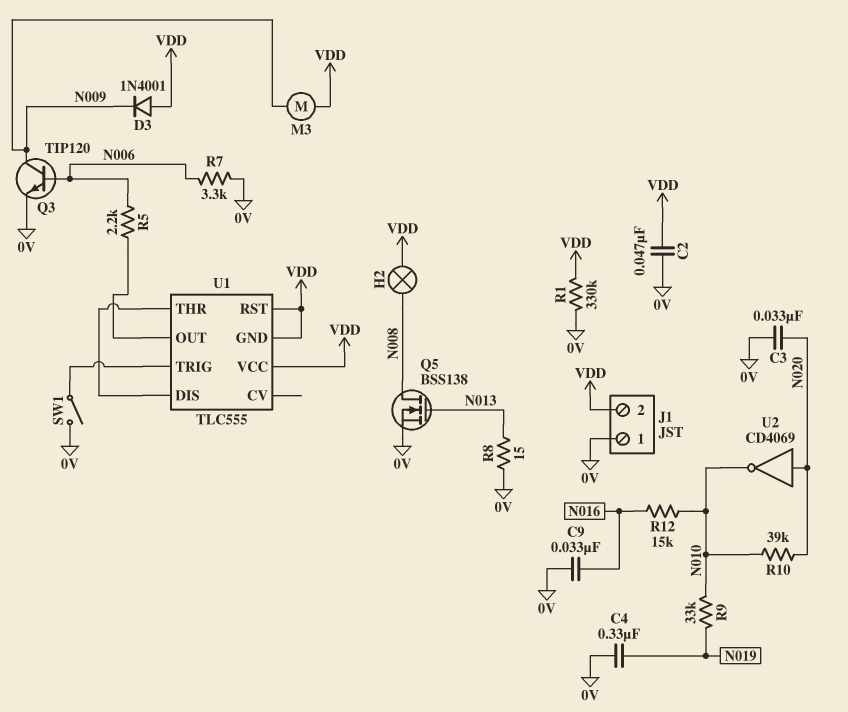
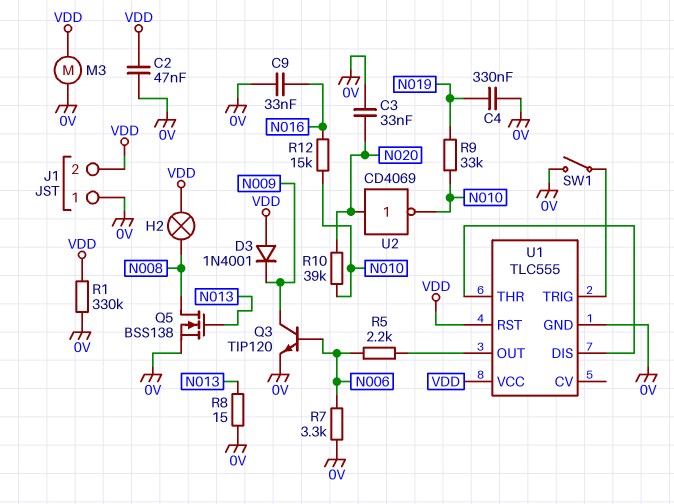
M3: motor (N009, VDD) -> motor (0V, VDD)
U1 pin GND: VDD -> 0V

